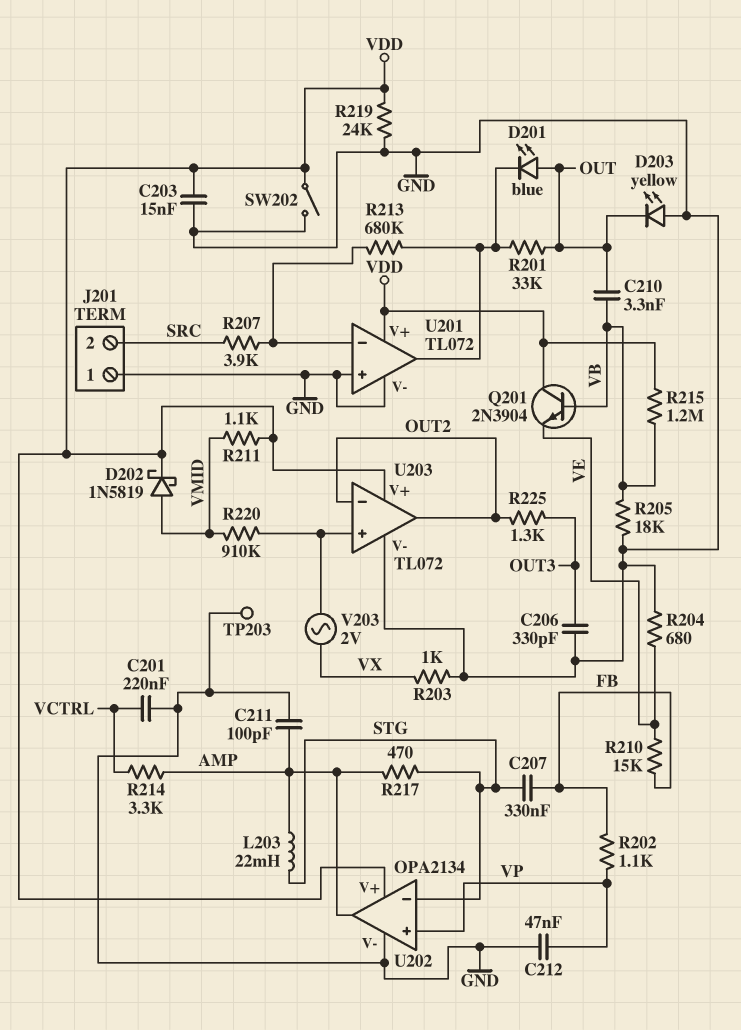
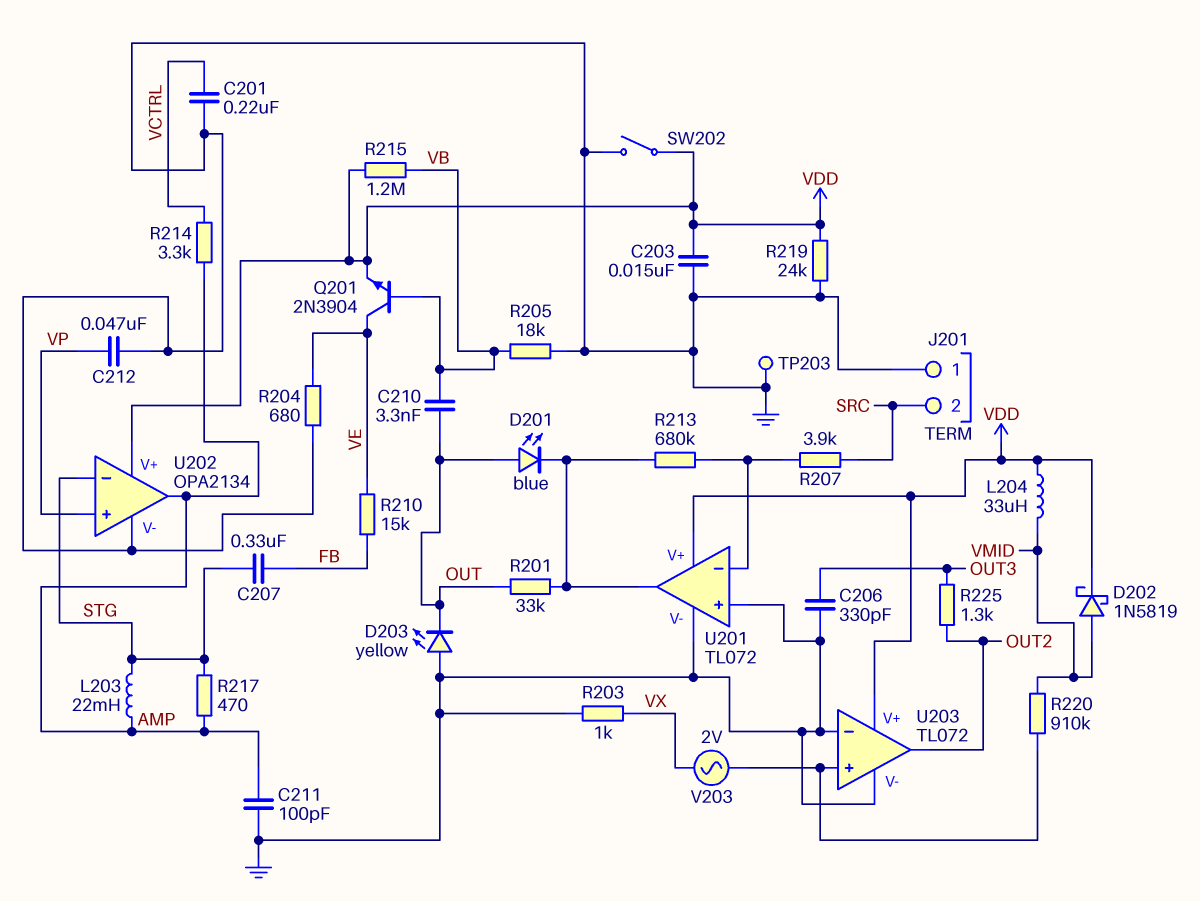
L204: none -> 33uH (VDD, VMID)
Q201: NPN 2N3904 (B VB, C VDD, E VE) -> NPN 2N3904 (B VB, C VE, E VDD)
R202: 1.1k (FB, VP) -> none
R211: 1.1k (VDD, VMID) -> none
U203 pin in-: OUT2 -> GND

